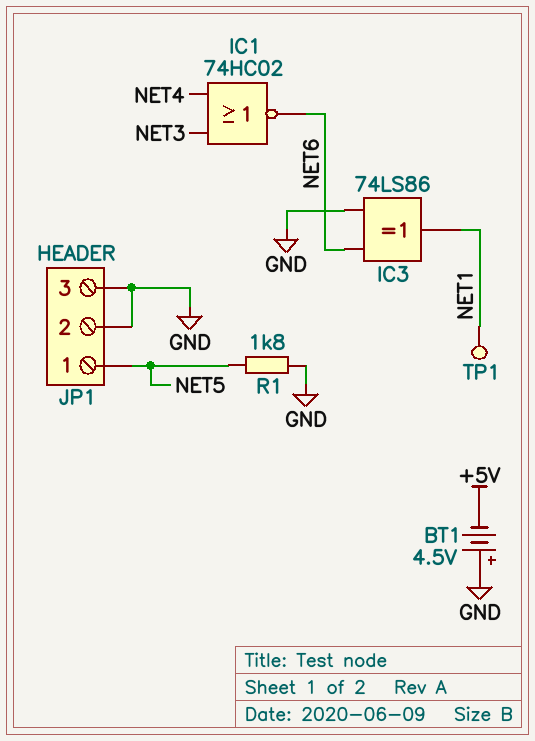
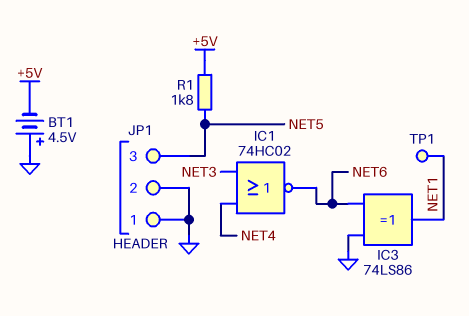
JP1 pin 1: NET5 -> GND
JP1 pin 3: GND -> NET5
R1: 1.8k (GND, NET5) -> 1.8k (+5V, NET5)

